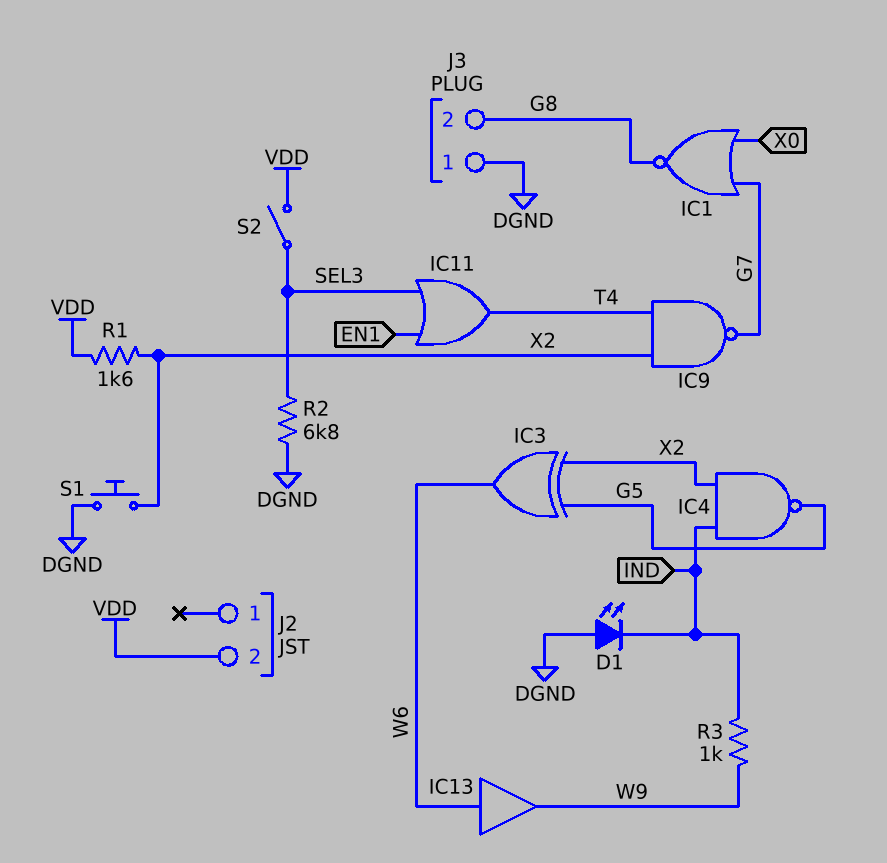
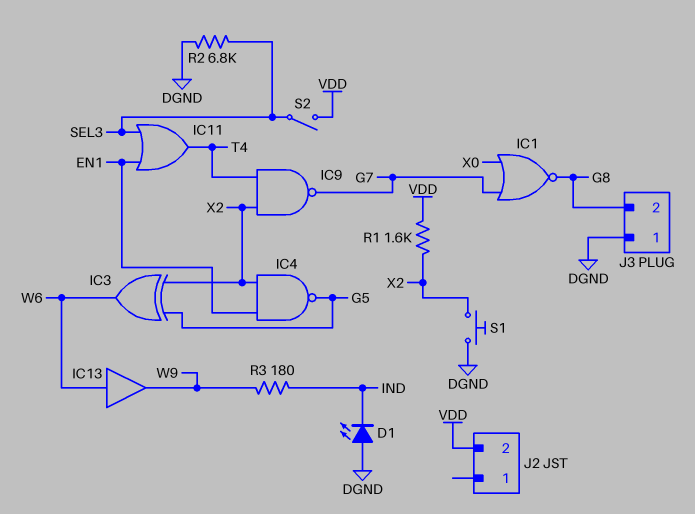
IC4: NAND (in IND, in X2, out G5) -> NAND (in EN1, in X2, out G5)
R3: 1k (IND, W9) -> 180 (IND, W9)

